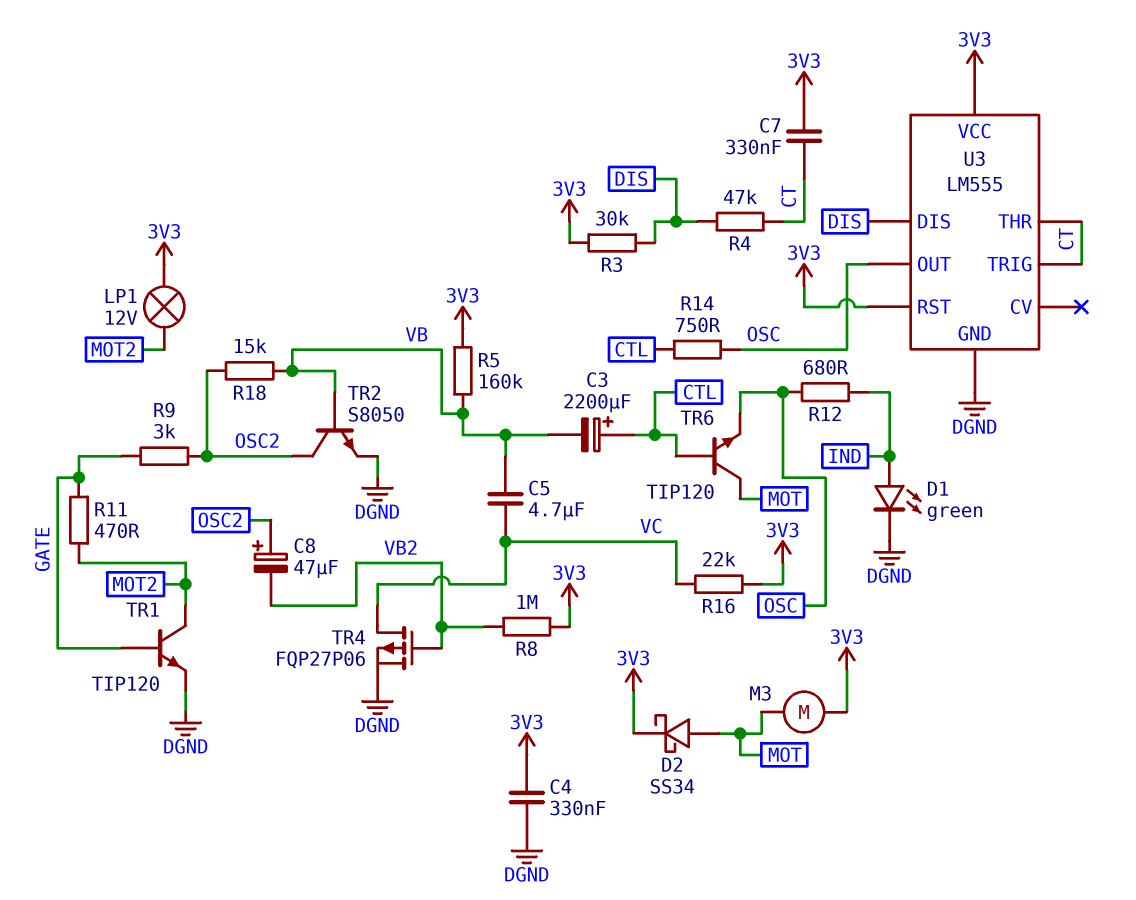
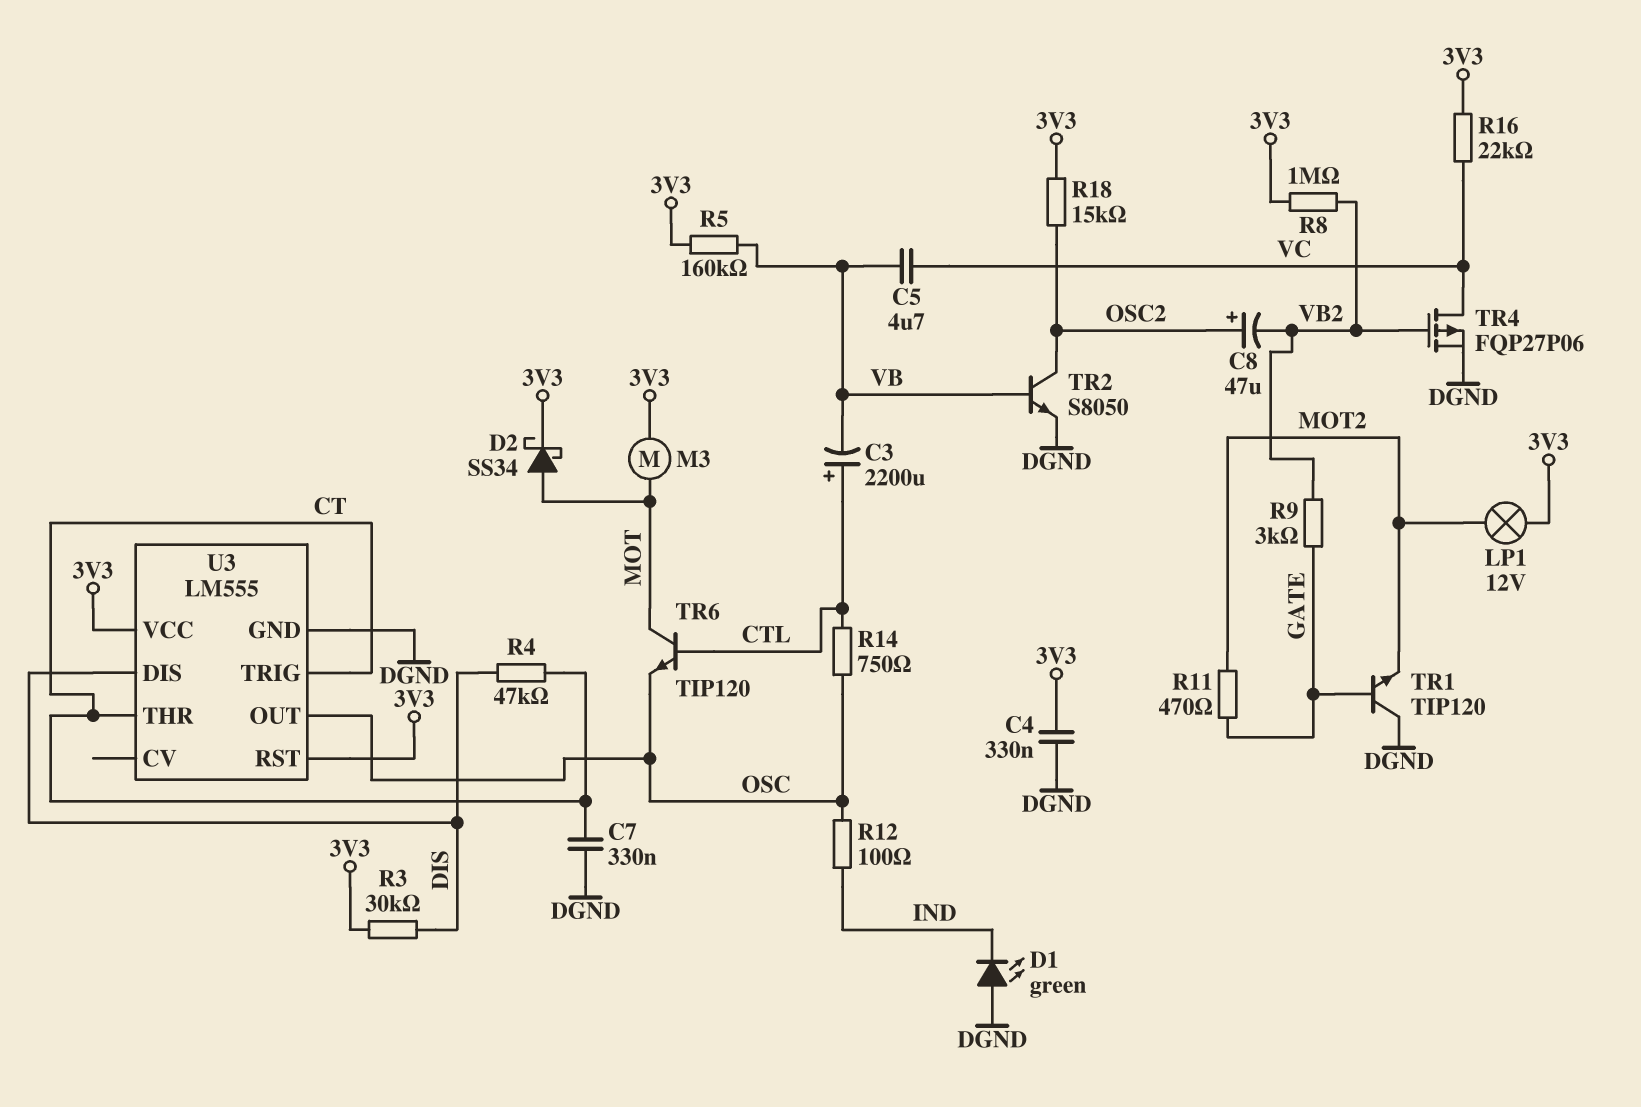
C7: 330nF (3V3, CT) -> 330nF (CT, DGND)
D1: LED green (A IND, K DGND) -> LED green (A DGND, K IND)
R9: 3k (GATE, OSC2) -> 3k (GATE, VB2)
R12: 680 (IND, OSC) -> 100 (IND, OSC)
R18: 15k (OSC2, VB) -> 15k (3V3, OSC2)
TR1: NPN TIP120 (B GATE, C MOT2, E DGND) -> NPN TIP120 (B GATE, C DGND, E MOT2)

